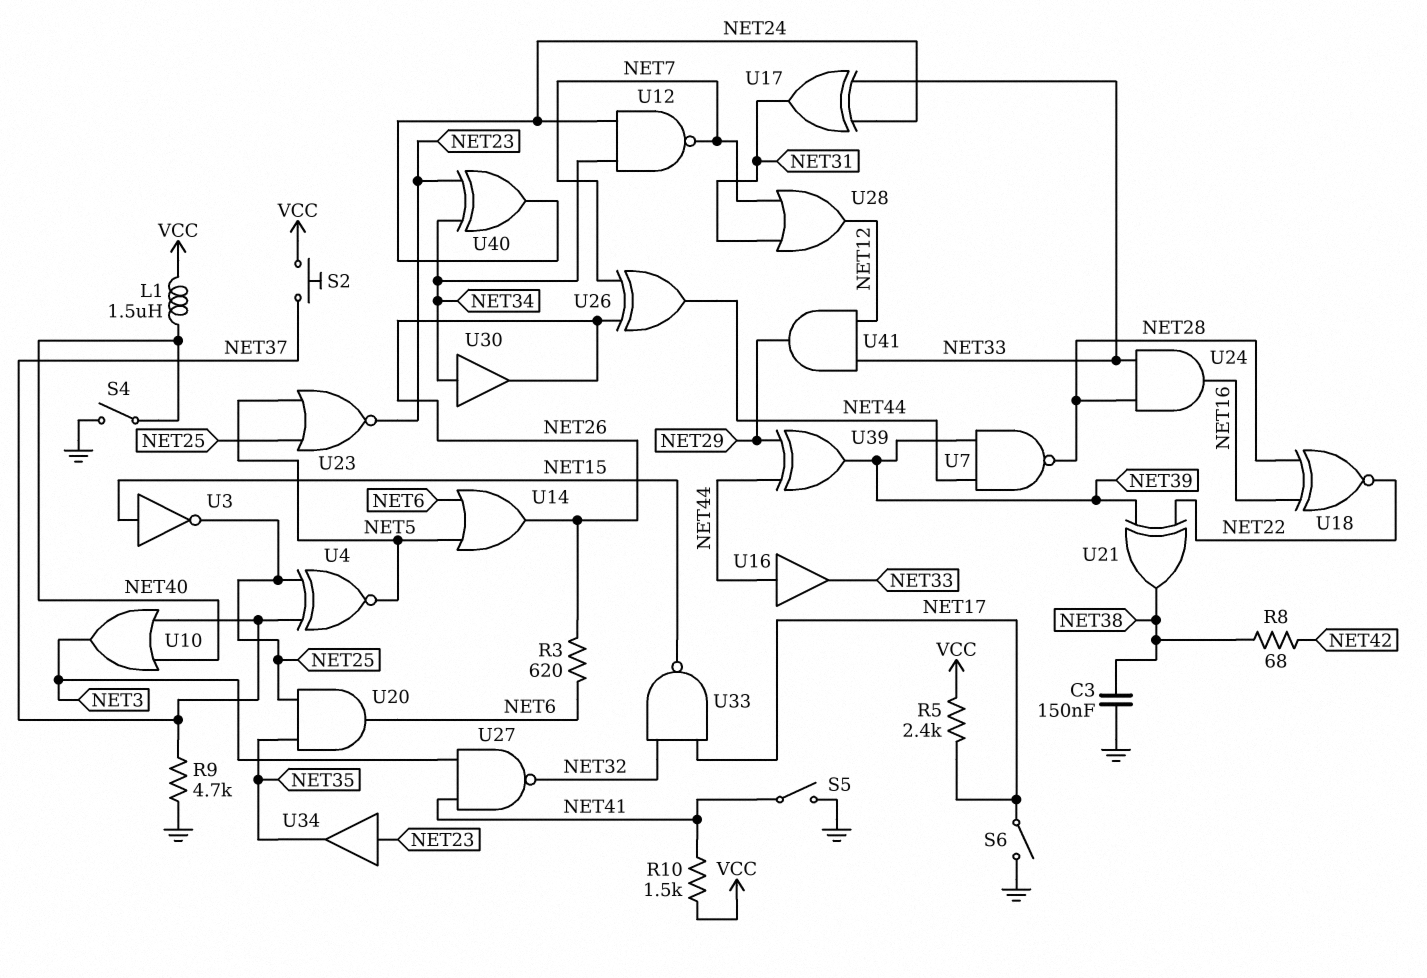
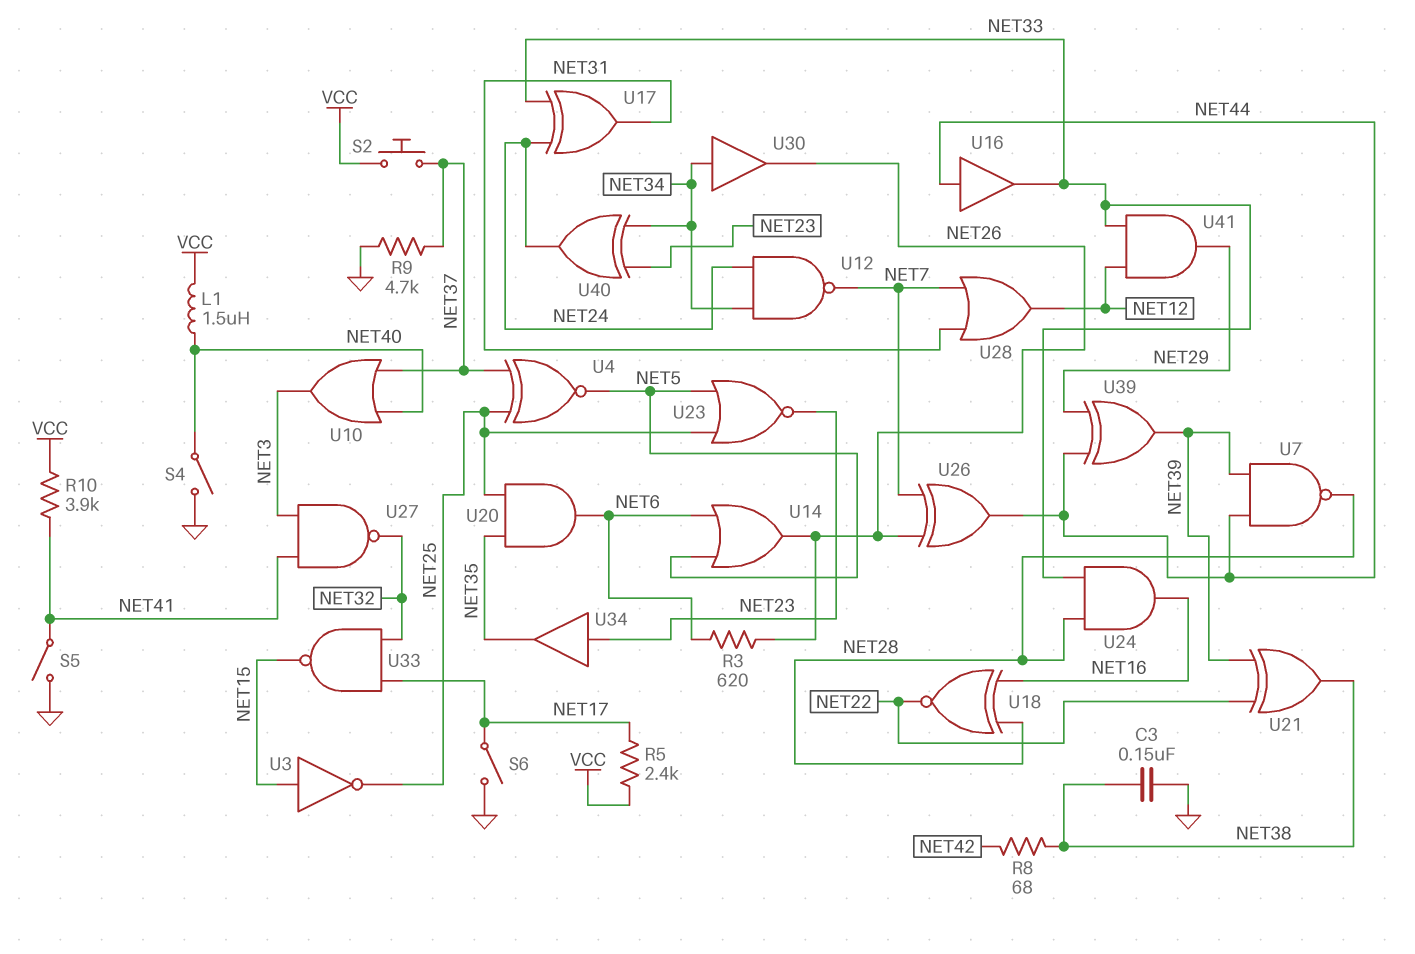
R10: 1.5k (NET41, VCC) -> 3.9k (NET41, VCC)

